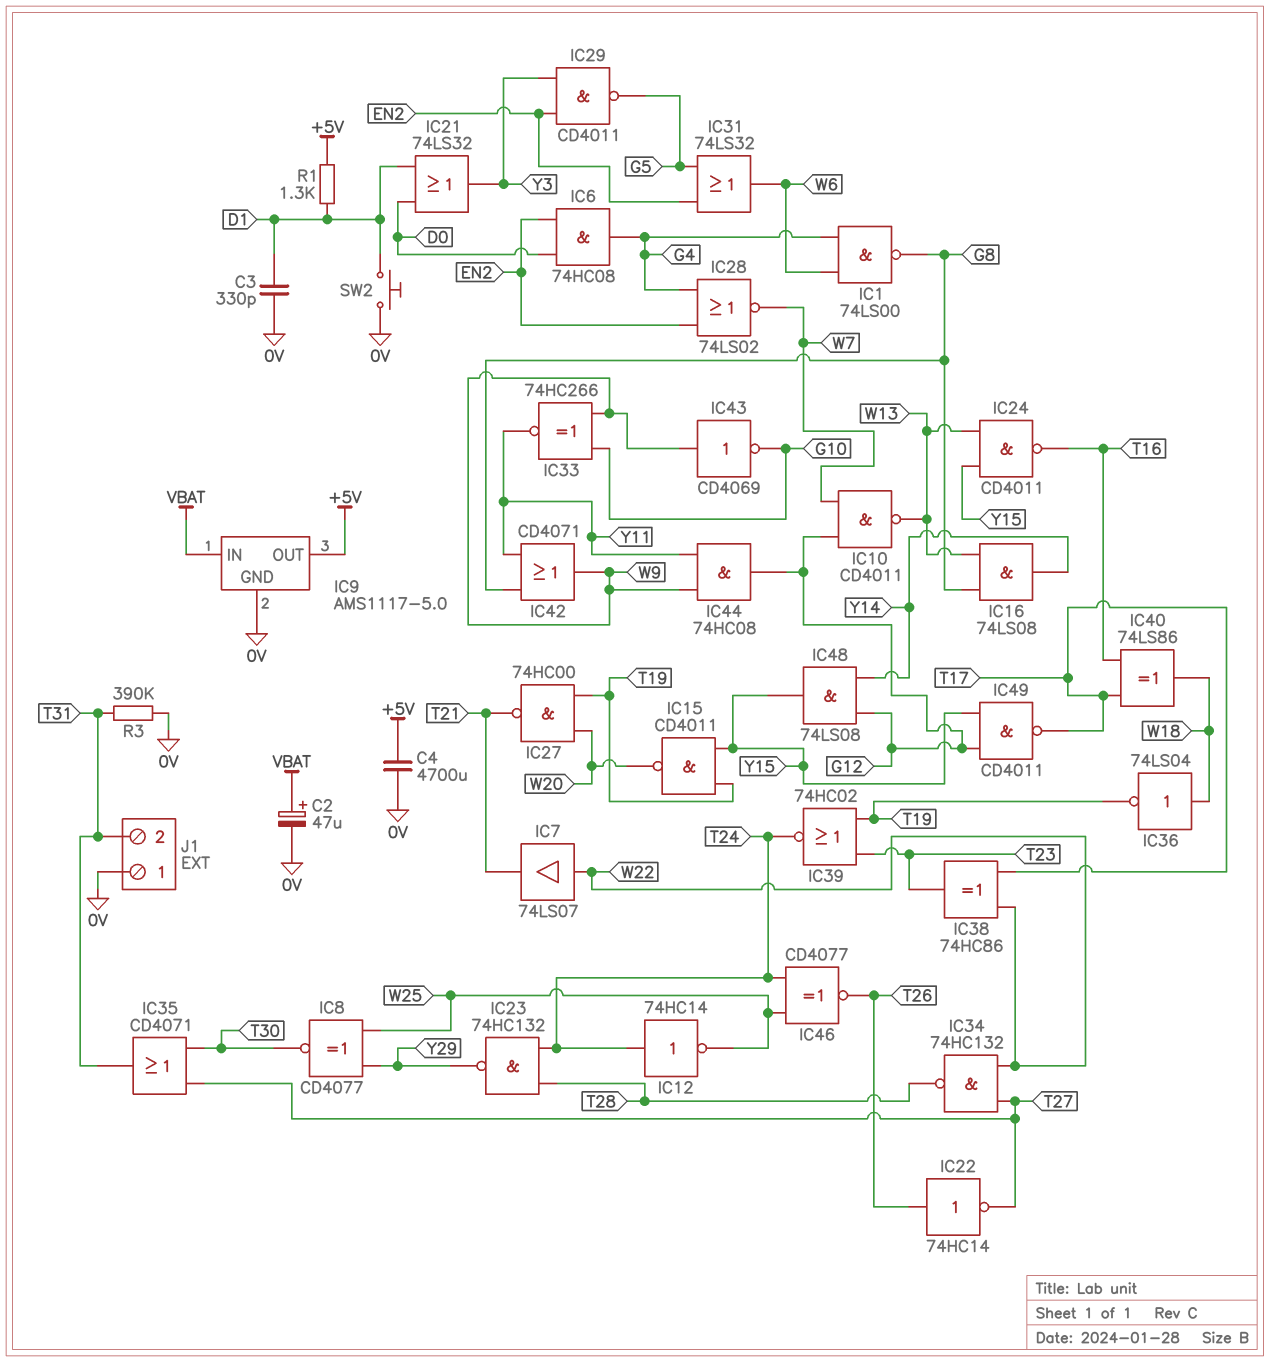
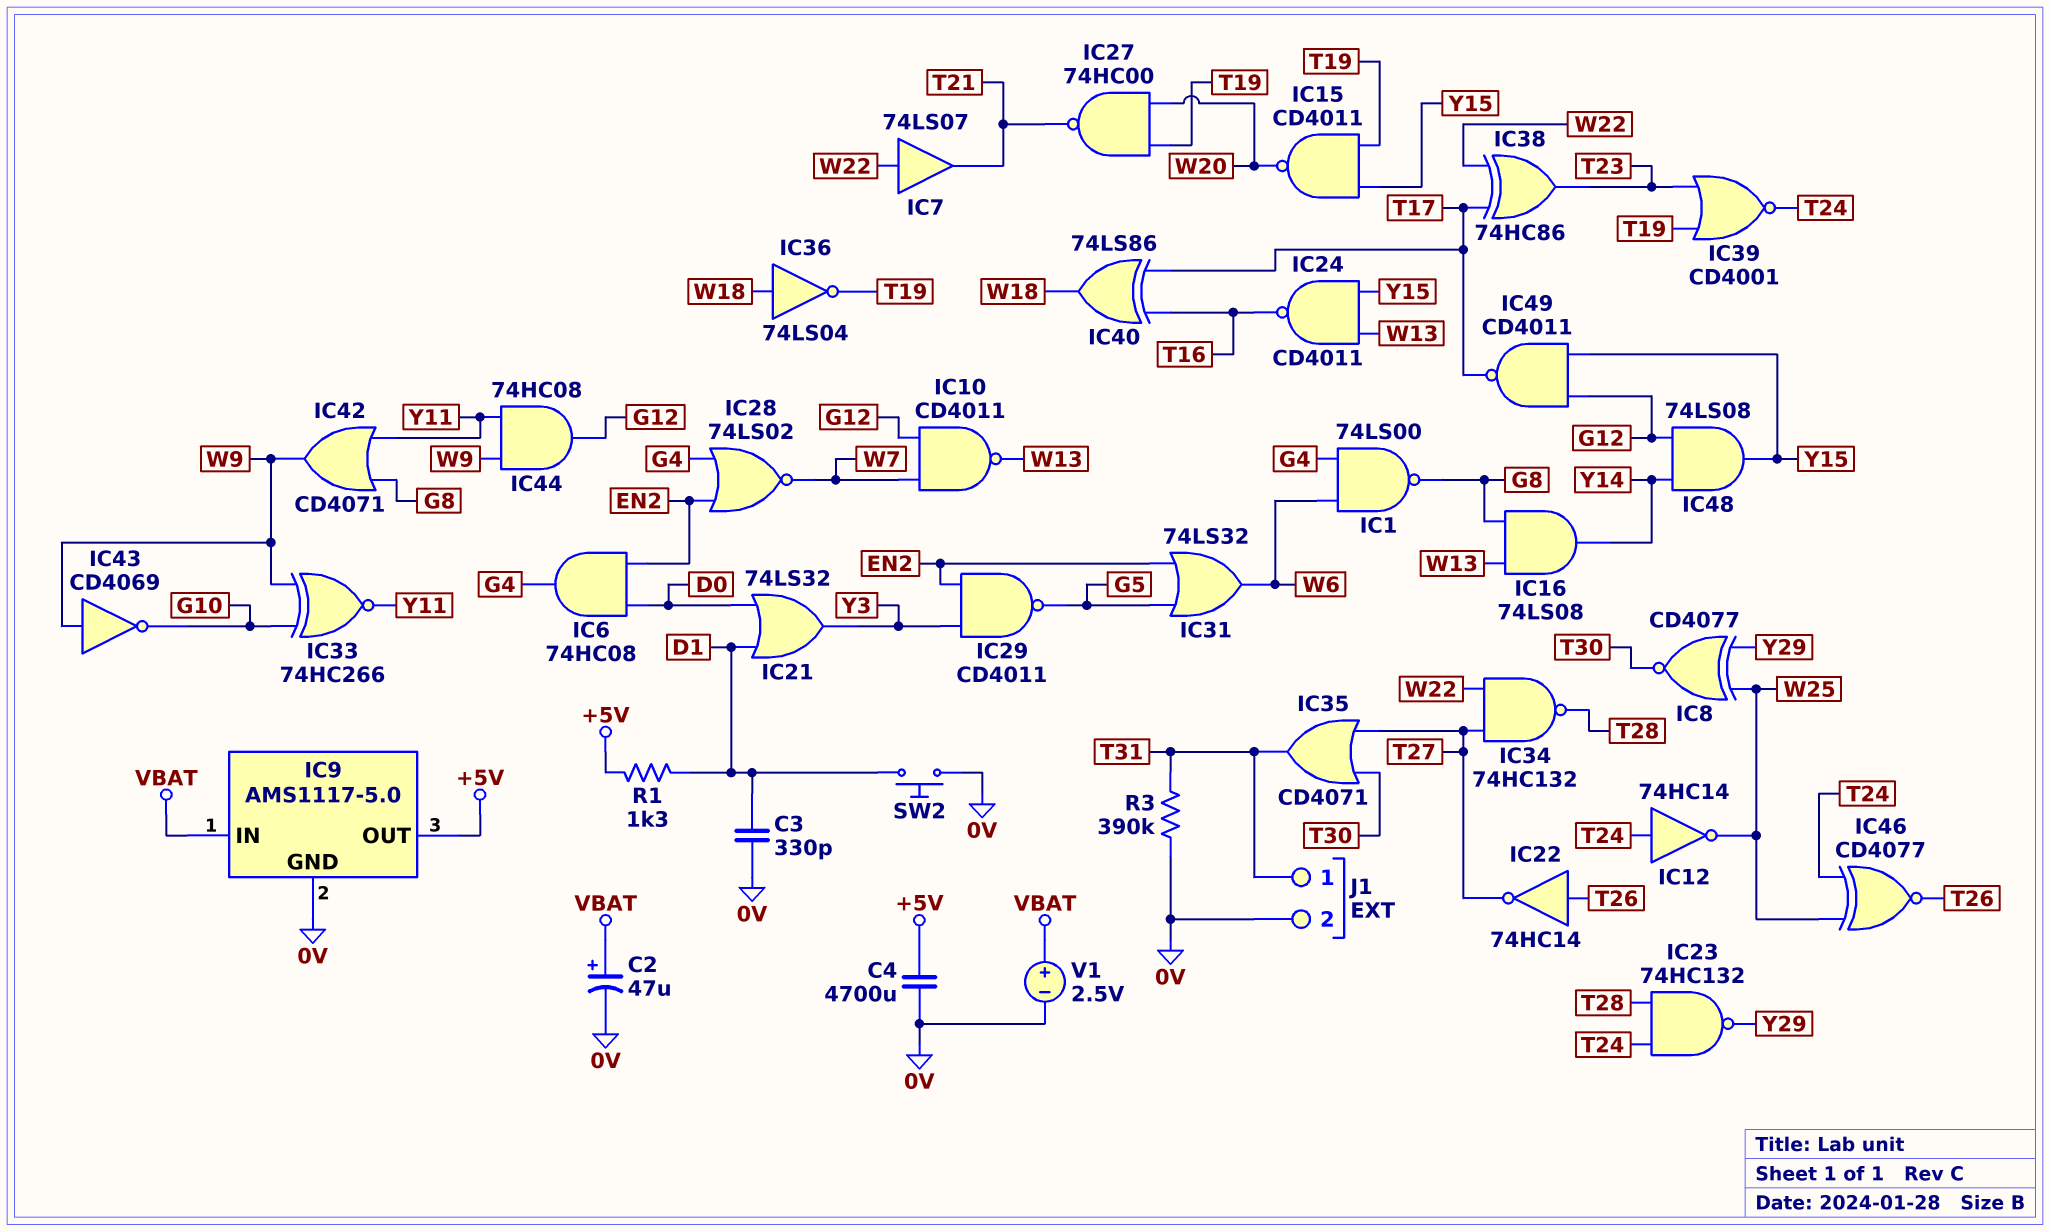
IC39: NOR 74HC02 (in T19, in T23, out T24) -> NOR CD4001 (in T19, in T23, out T24)
J1 pin 1: 0V -> T31
J1 pin 2: T31 -> 0V
V1: none -> 2.5V (plus VBAT, minus 0V)

